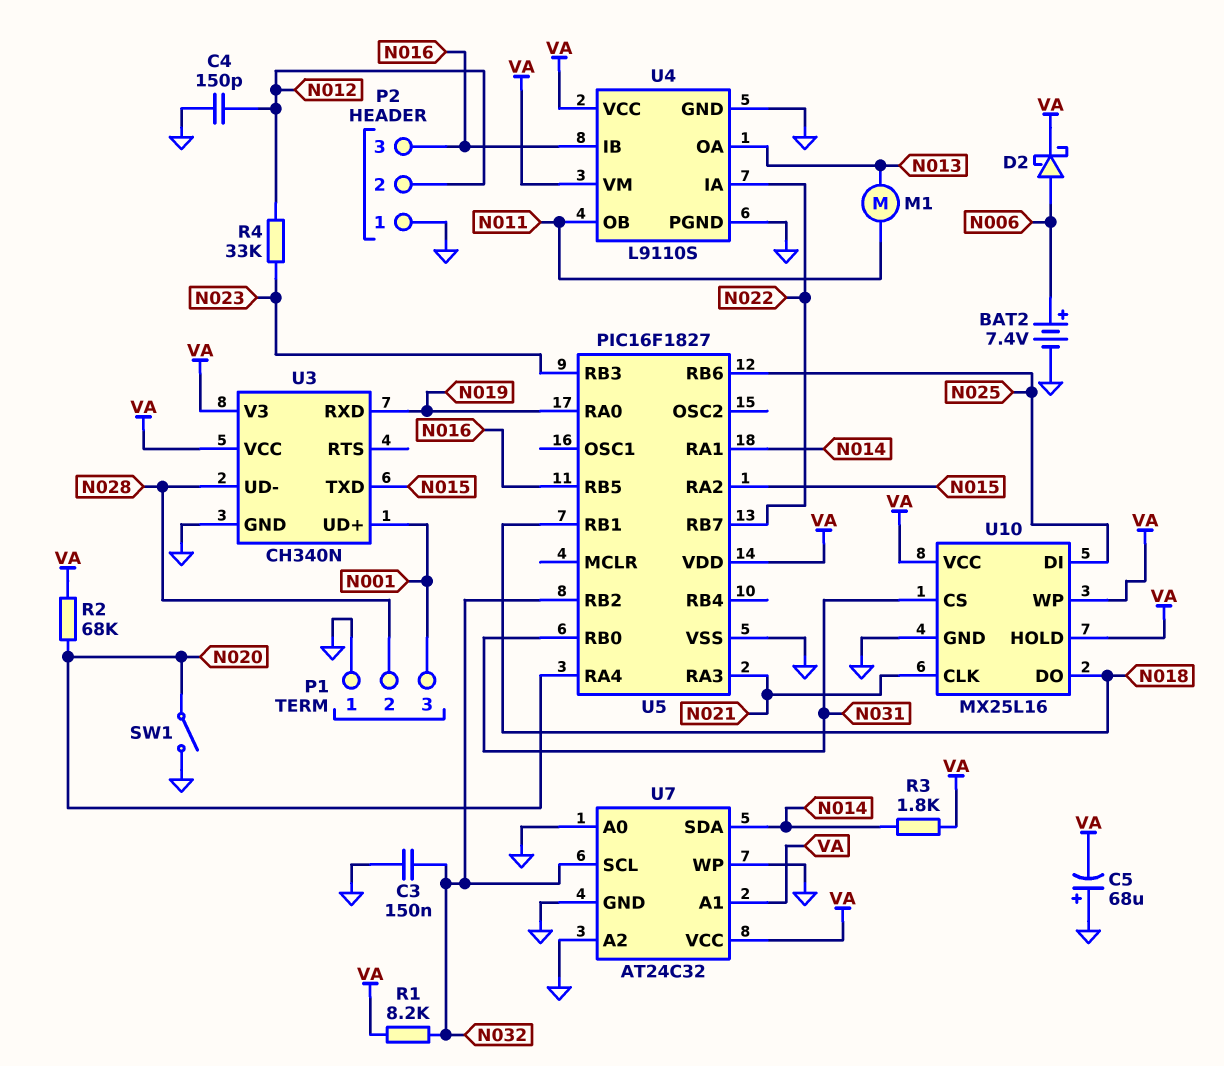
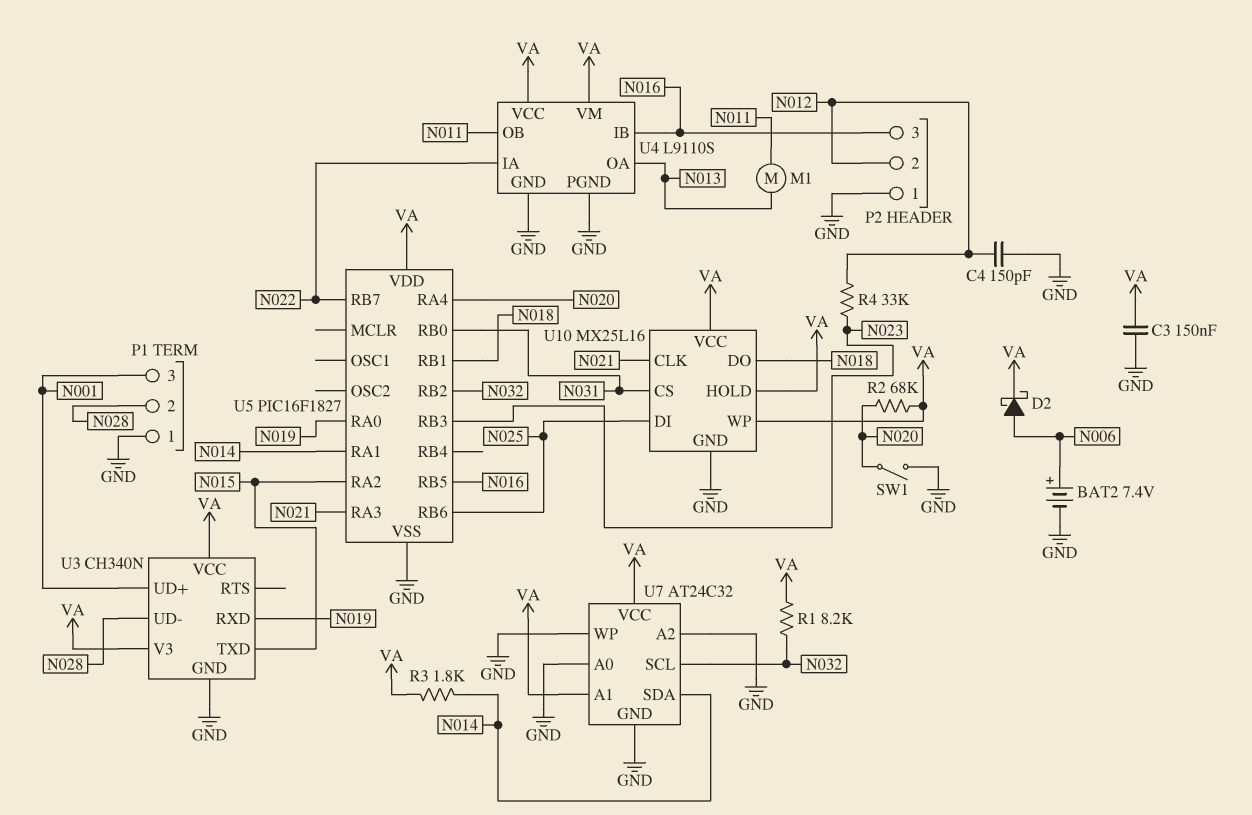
C3: 150nF (GND, N032) -> 150nF (GND, VA)
C5: 68uF (plus GND, minus VA) -> none

